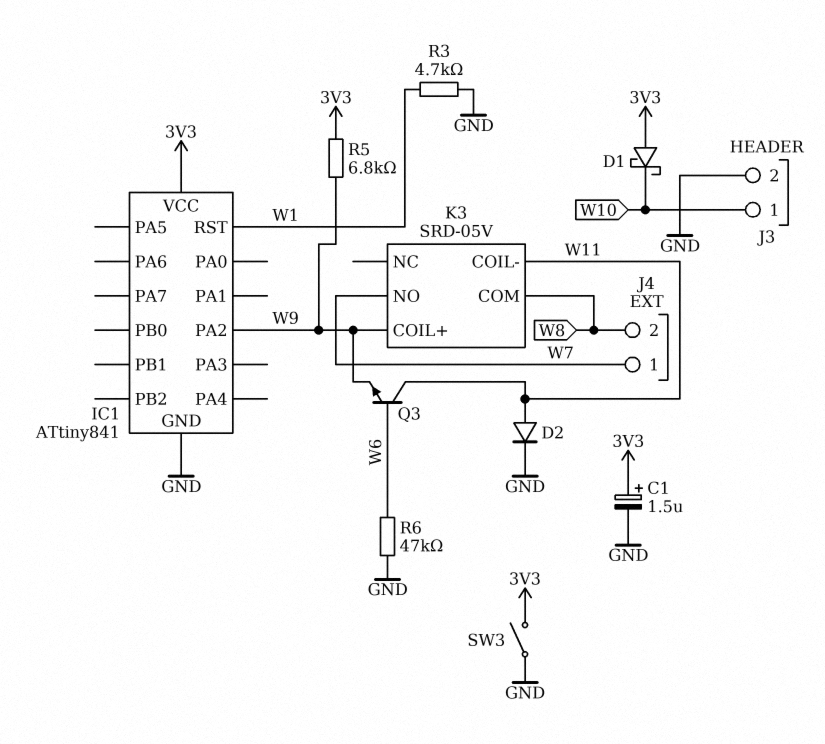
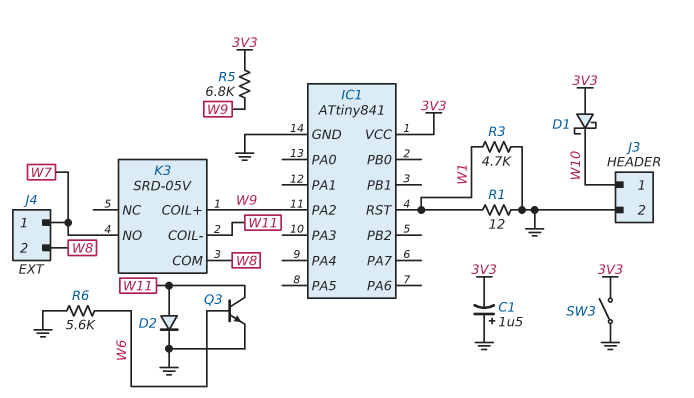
C1: 1.5uF (plus 3V3, minus GND) -> 1.5uF (plus GND, minus 3V3)
Q3: NPN (B W6, C W11, E W9) -> NPN (B W6, C W11, E GND)
R1: none -> 12 (GND, W1)
R6: 47k (GND, W6) -> 5.6k (GND, W6)

